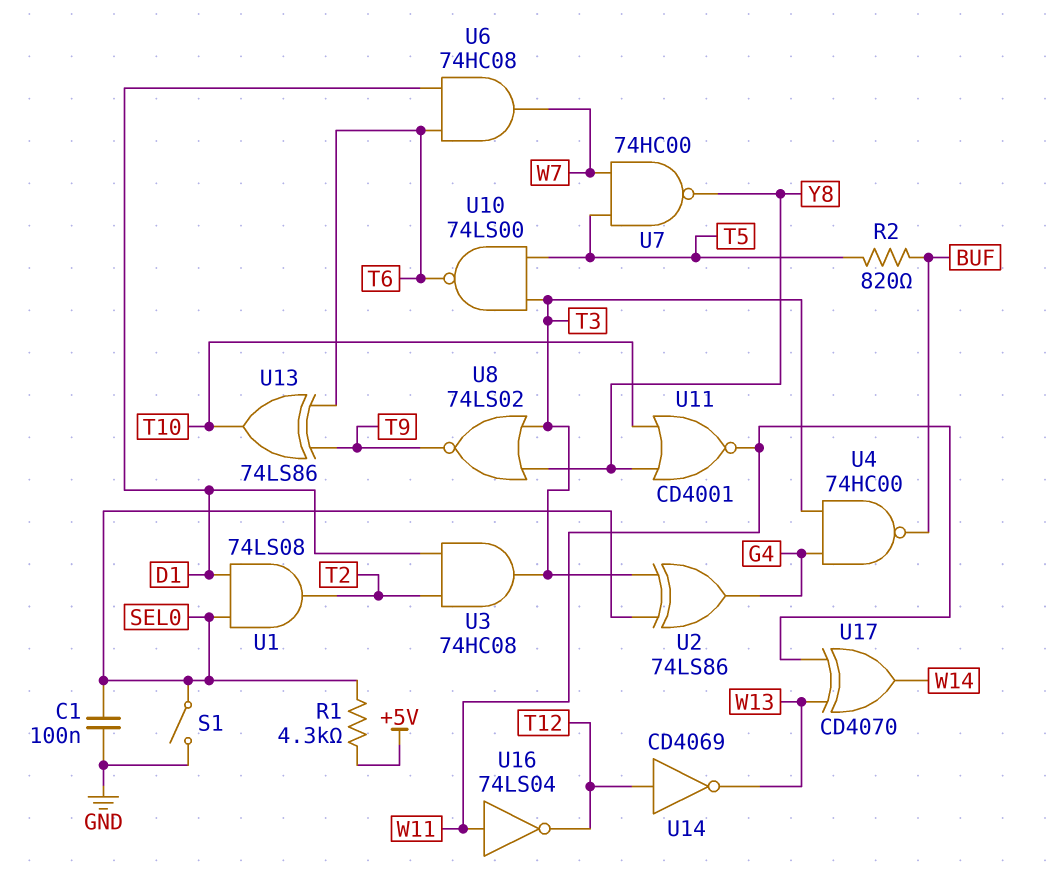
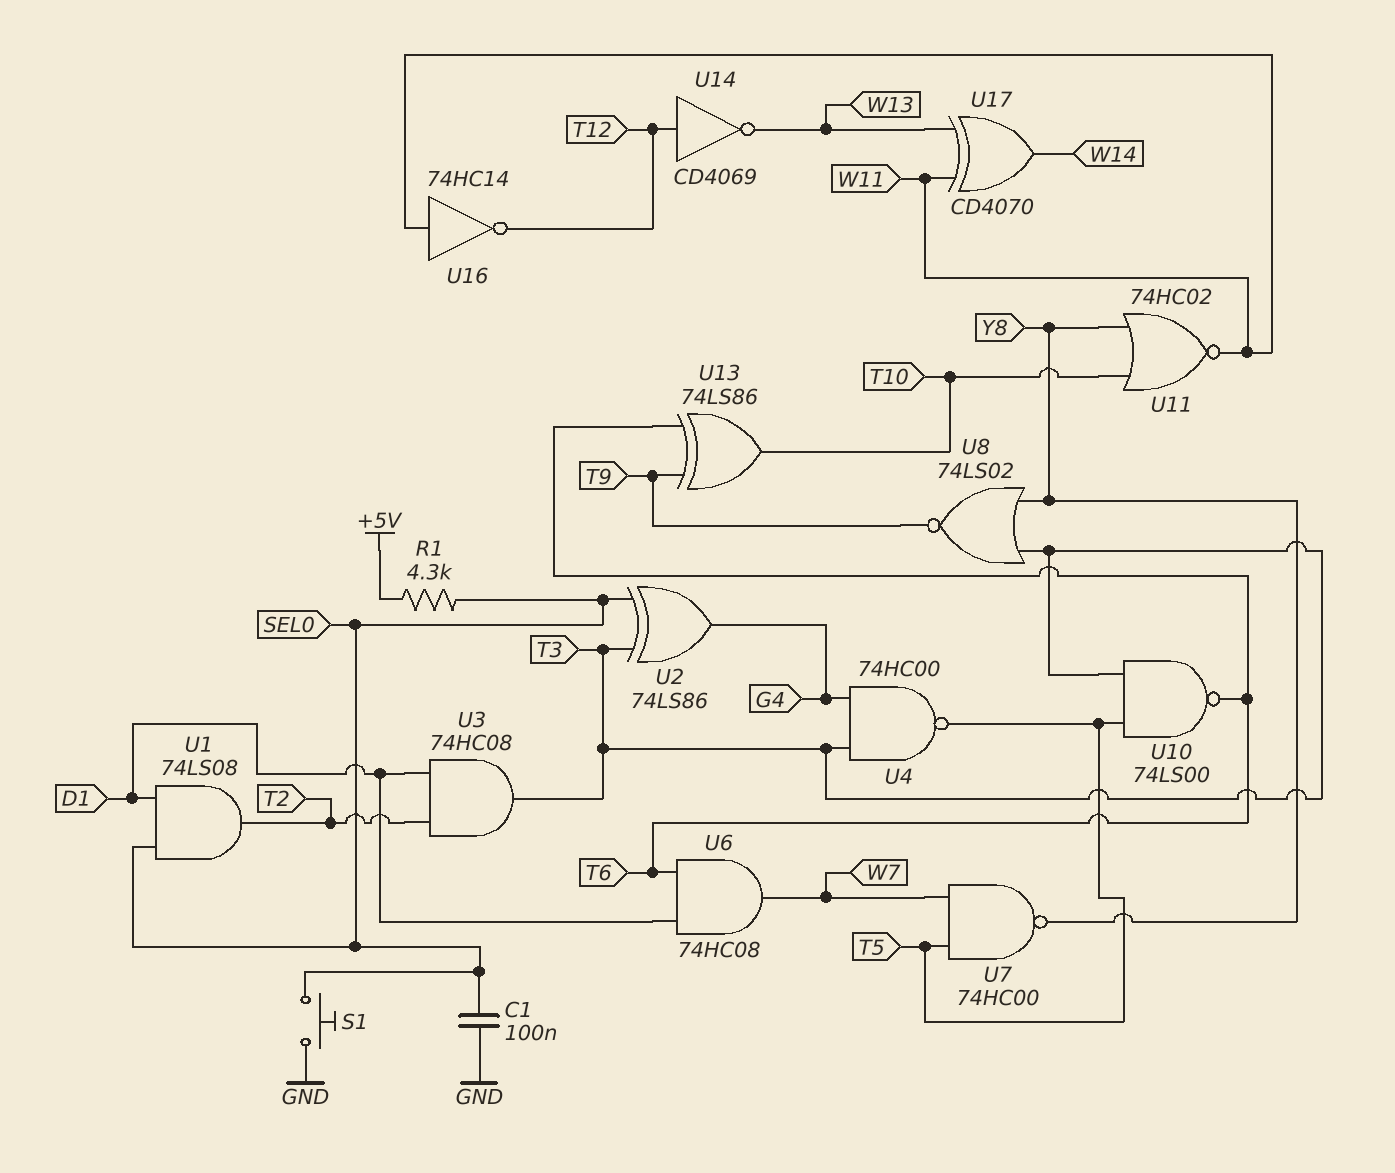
R2: 820 (BUF, T5) -> none
S1: switch (GND, SEL0) -> button (GND, SEL0)
U4: NAND 74HC00 (in G4, in T3, out BUF) -> NAND 74HC00 (in G4, in T3, out T5)
U11: NOR CD4001 (in T10, in Y8, out W11) -> NOR 74HC02 (in T10, in Y8, out W11)
U16: NOT 74LS04 (in W11, out T12) -> NOT 74HC14 (in W11, out T12)

